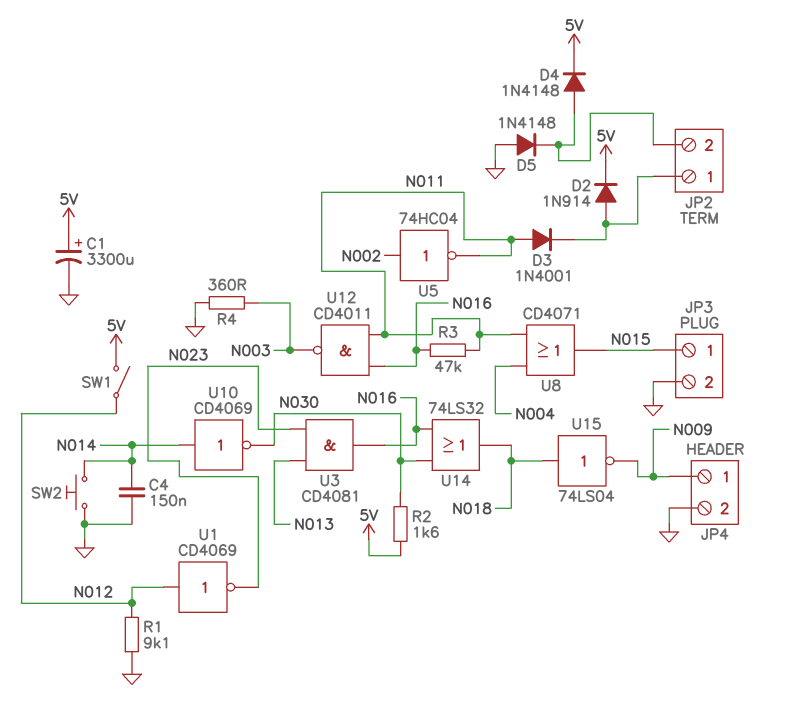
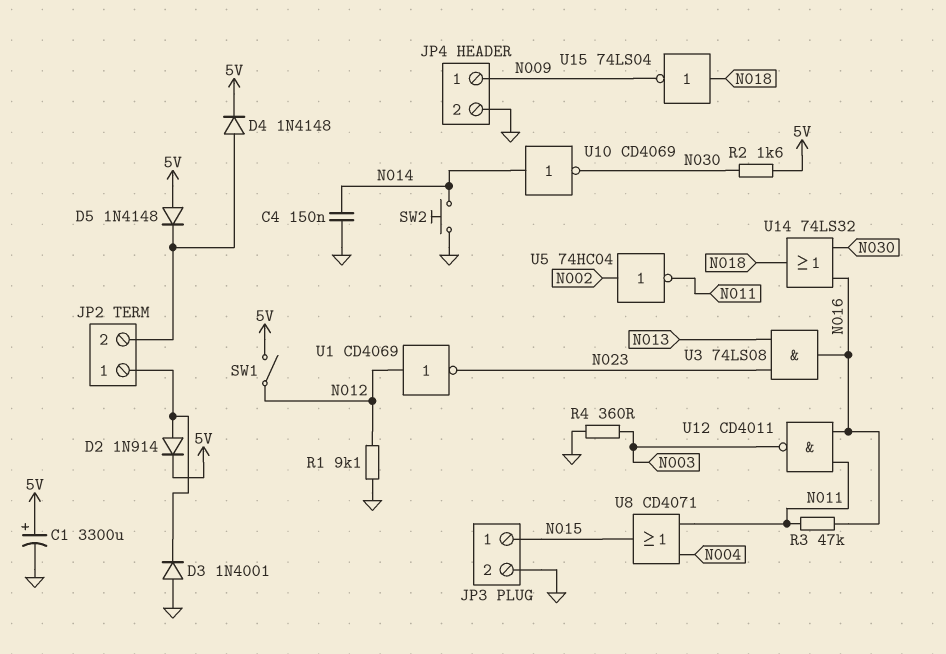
D3: diode 1N4001 (A N011, K JP2/1) -> diode 1N4001 (A GND, K JP2/1)
D5: diode 1N4148 (A GND, K JP2/2) -> diode 1N4148 (A 5V, K JP2/2)
U3: AND CD4081 (in N013, in N023, out N016) -> AND 74LS08 (in N013, in N023, out N016)

